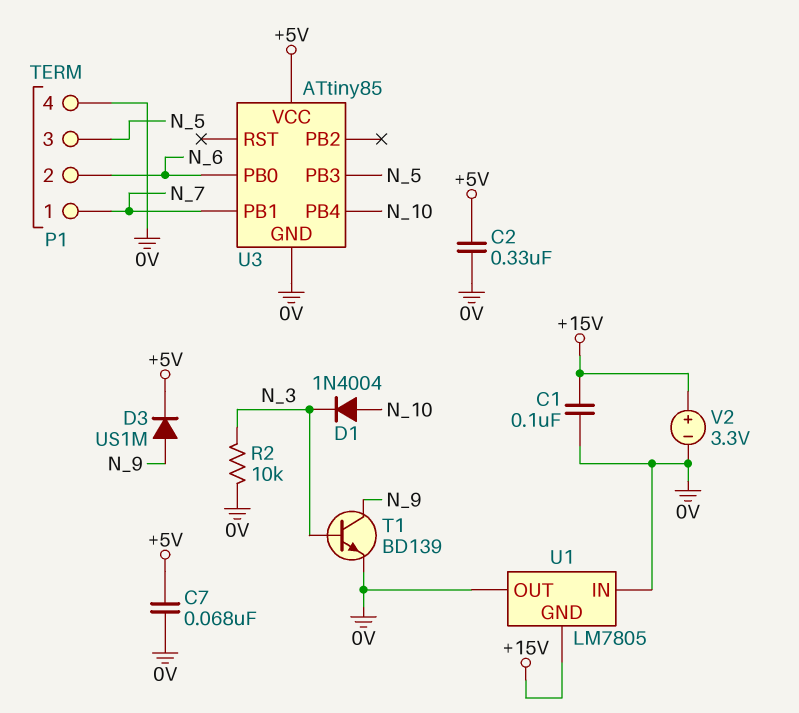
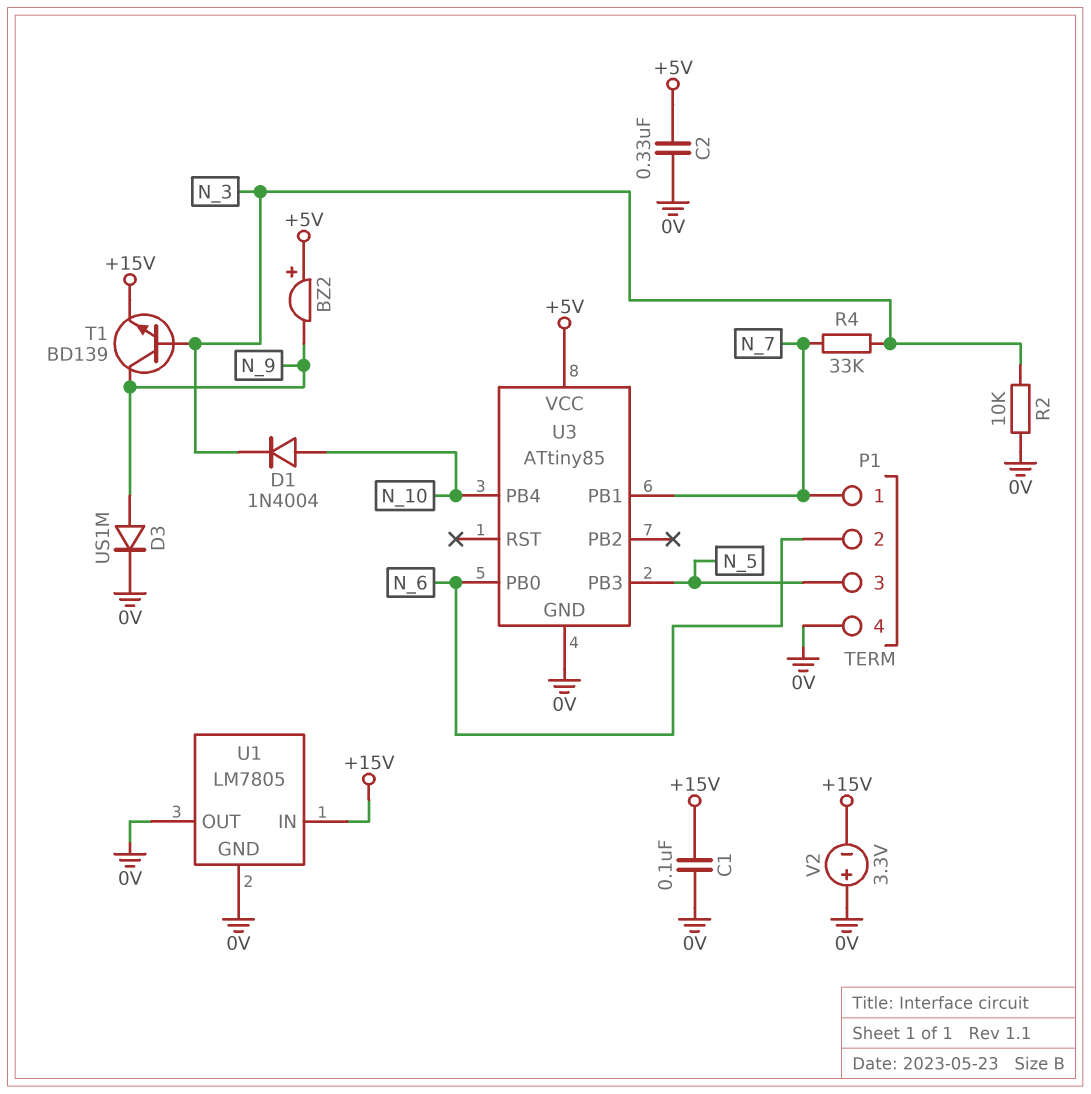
BZ2: none -> buzzer (plus +5V, minus N_9)
C7: 68nF (+5V, 0V) -> none
D3: diode US1M (A N_9, K +5V) -> diode US1M (A N_9, K 0V)
R4: none -> 33k (N_3, N_7)
T1: NPN BD139 (B N_3, C N_9, E 0V) -> NPN BD139 (B N_3, C N_9, E +15V)
U1 pin GND: +15V -> 0V
U1 pin IN: 0V -> +15V
V2: 3.3V (plus +15V, minus 0V) -> 3.3V (plus 0V, minus +15V)

